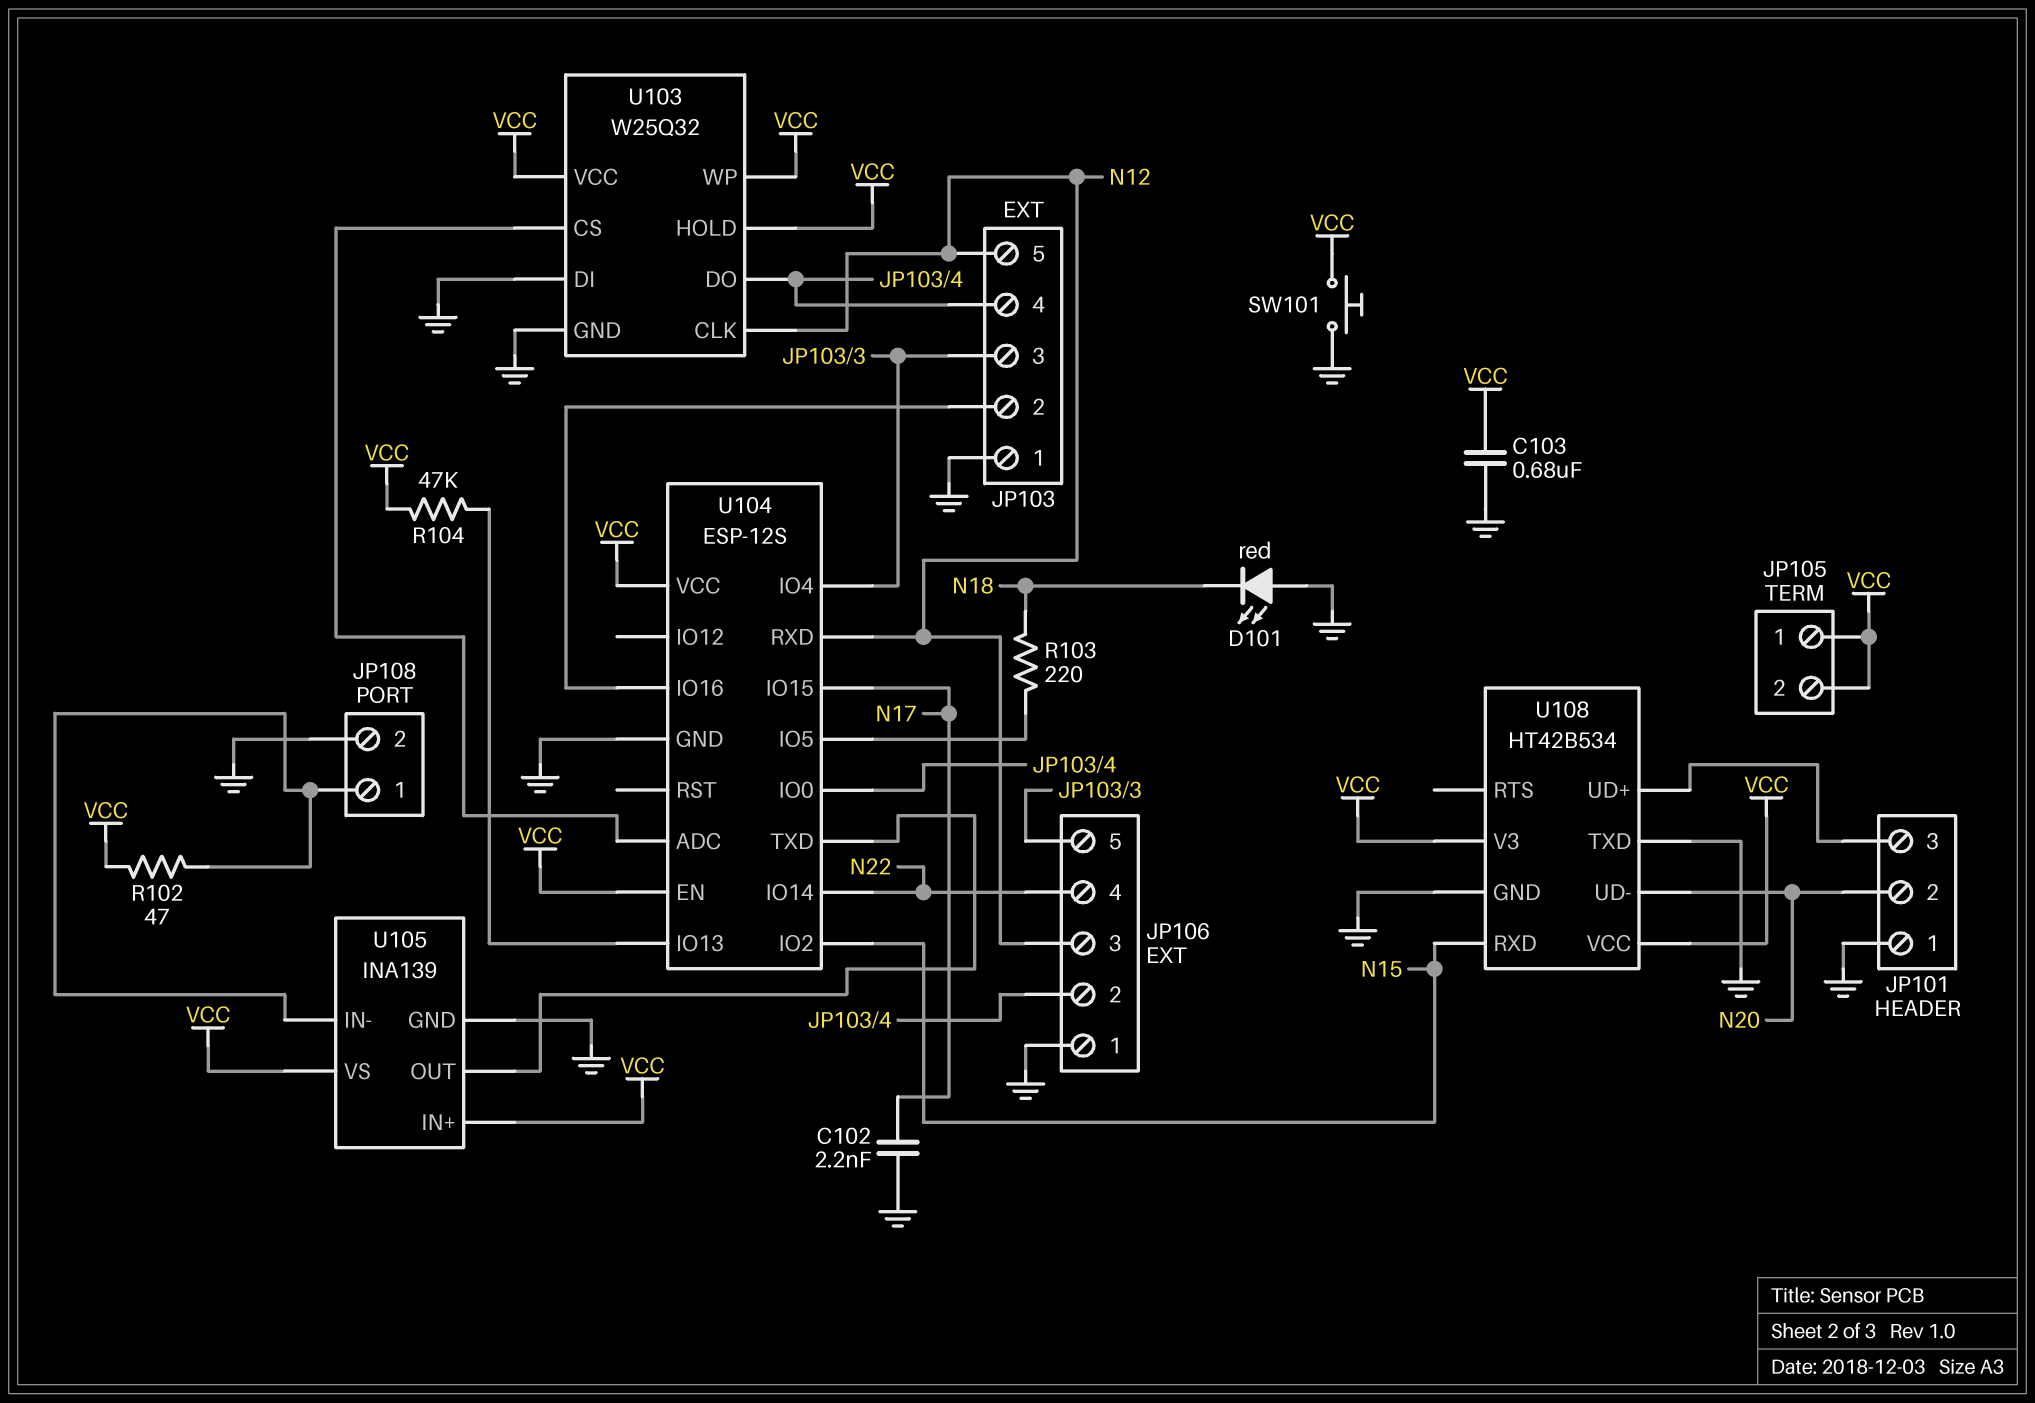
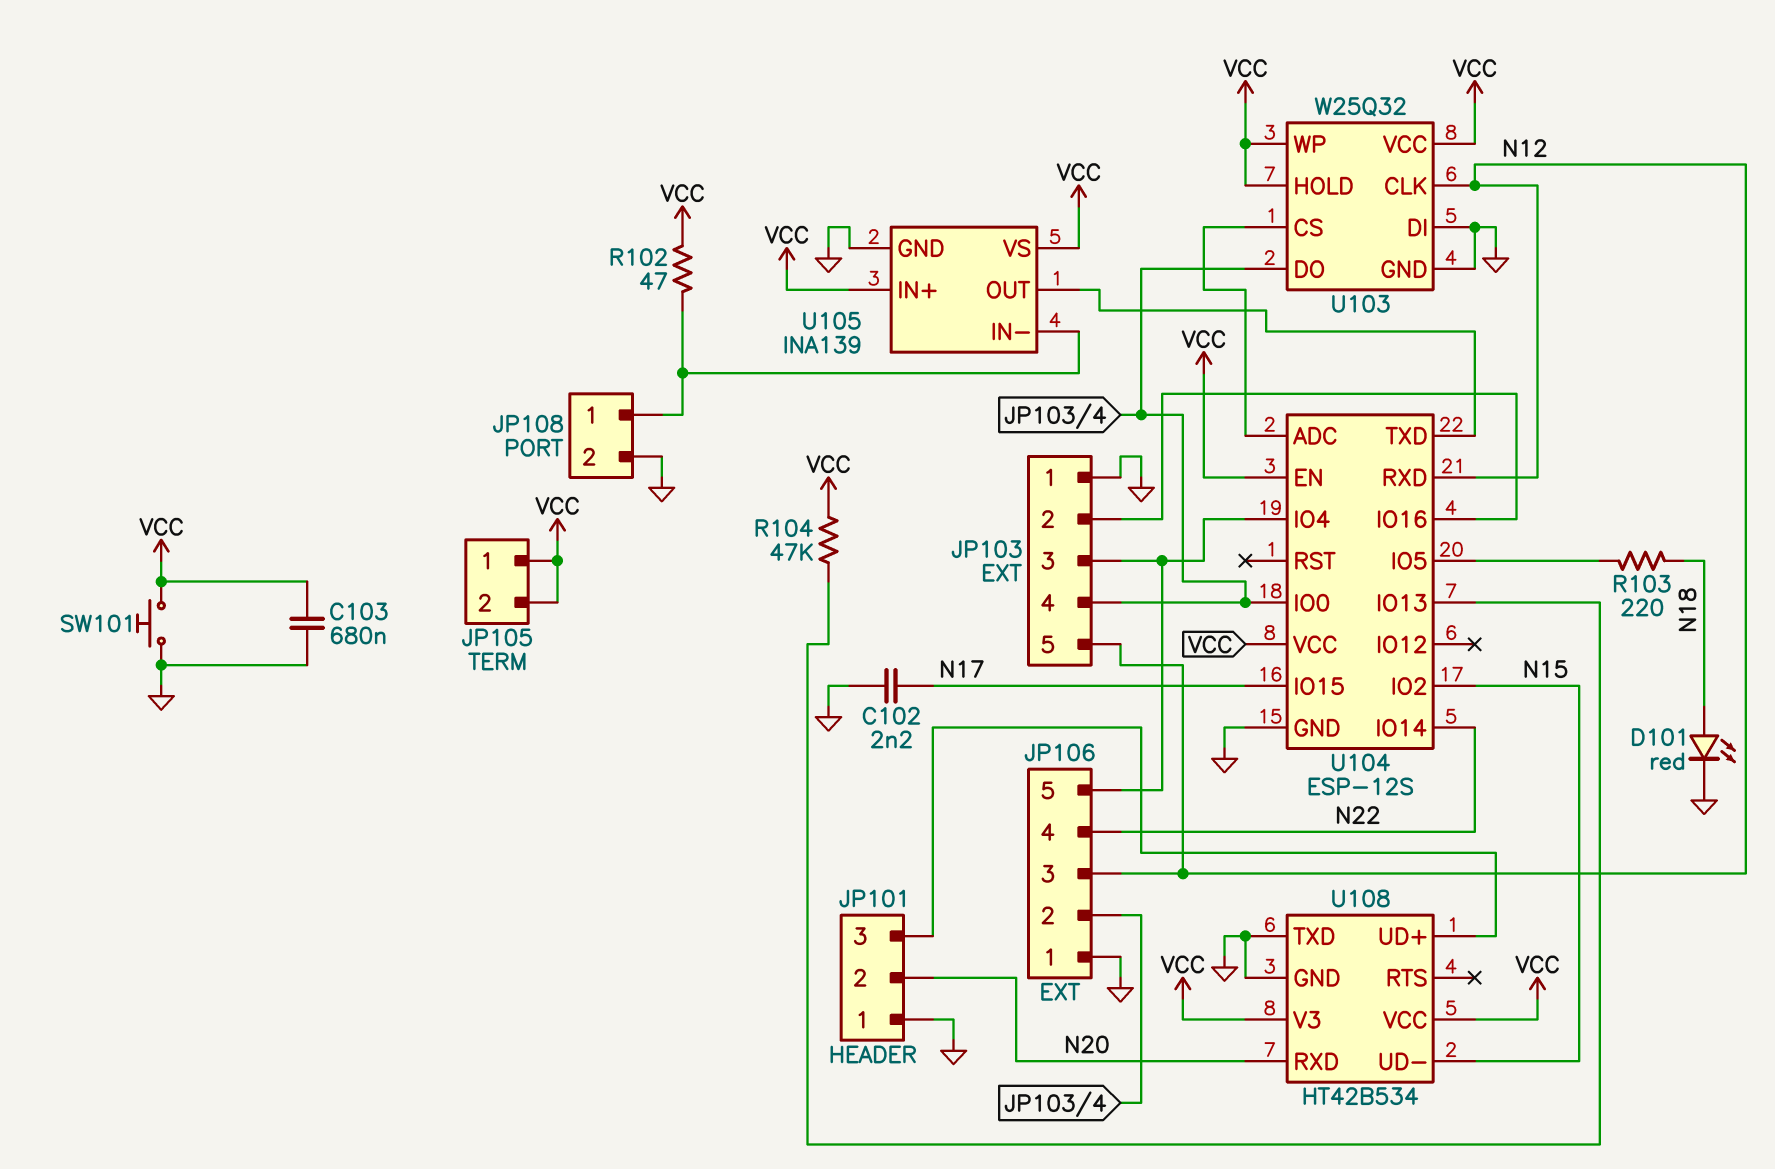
D101: LED red (A GND, K N18) -> LED red (A N18, K GND)
U108 pin RXD: N15 -> N20
U108 pin UD-: N20 -> N15

